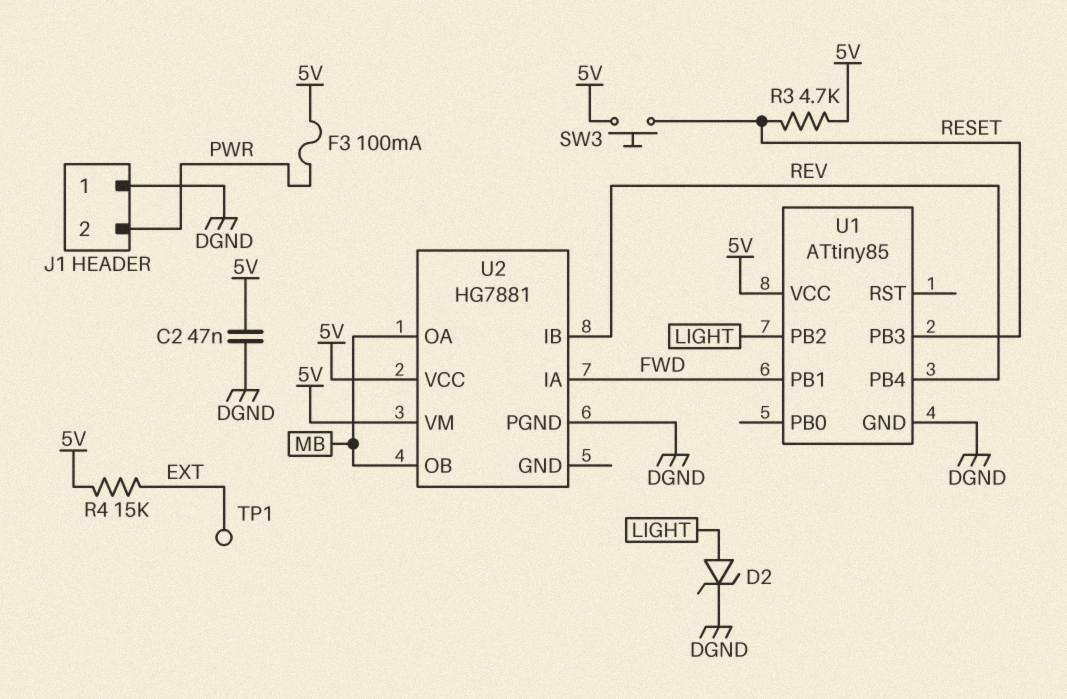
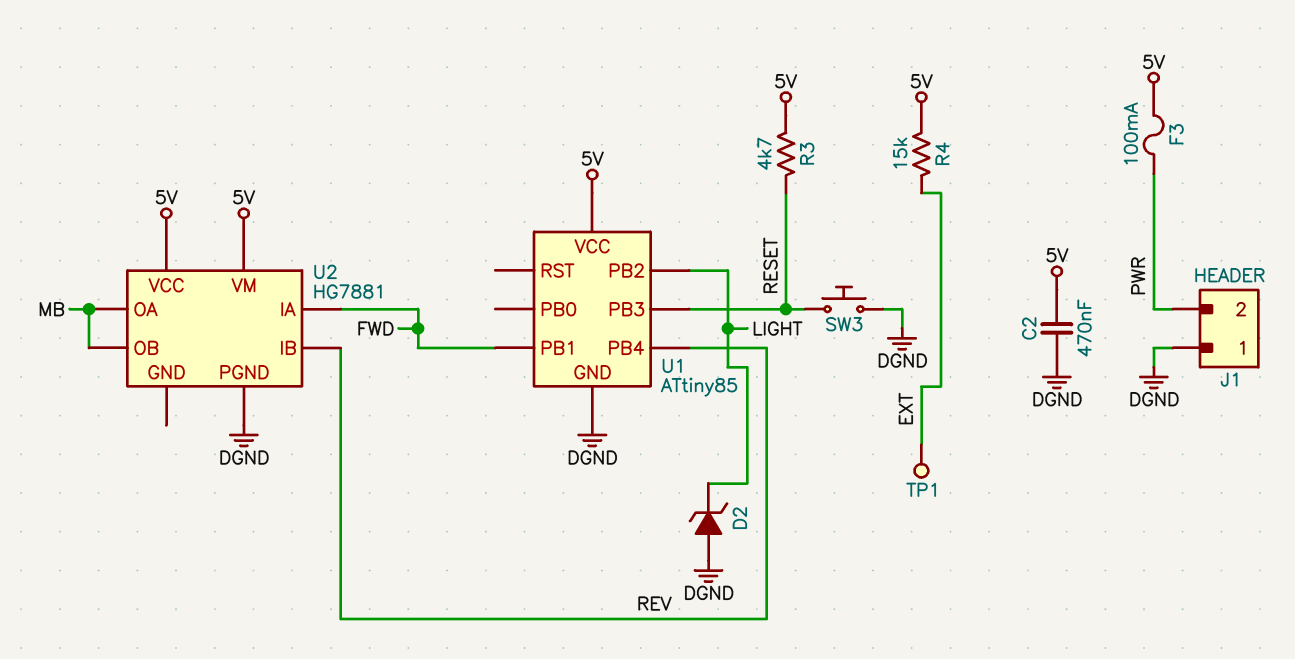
C2: 47nF (5V, DGND) -> 470nF (5V, DGND)
D2: zener (A LIGHT, K DGND) -> zener (A DGND, K LIGHT)
SW3: button (5V, RESET) -> button (DGND, RESET)

